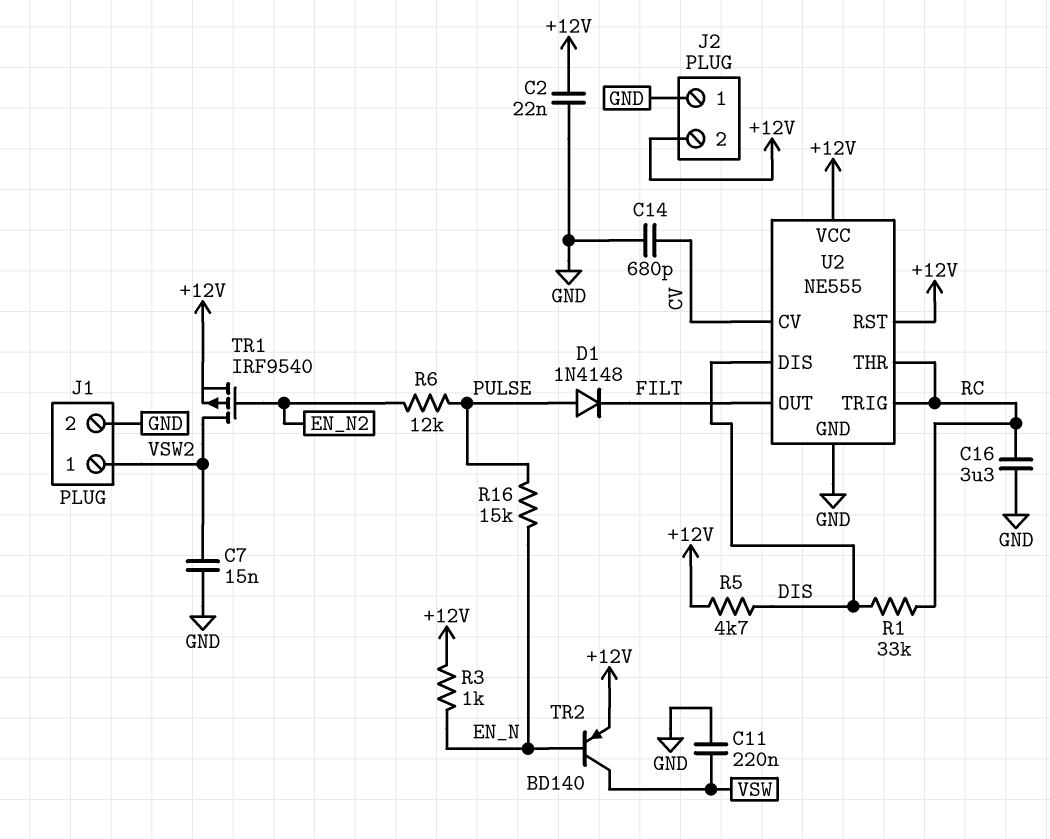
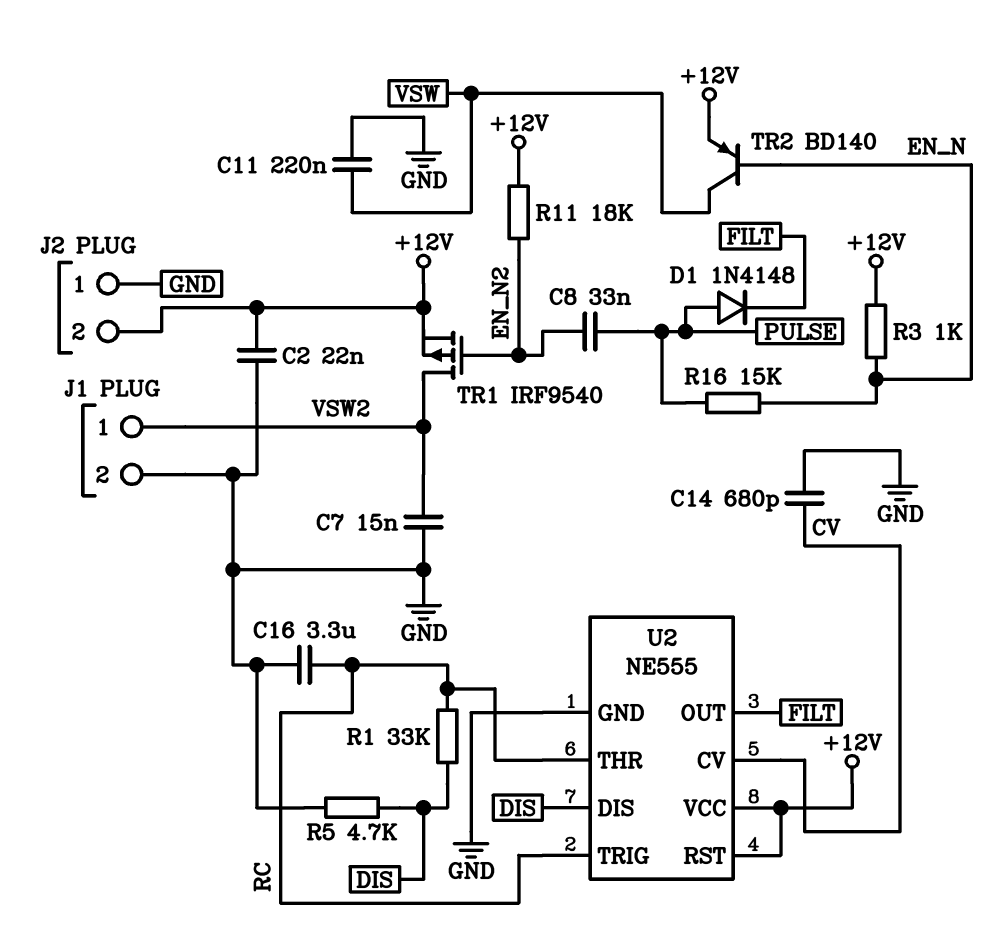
C8: none -> 33nF (EN_N2, PULSE)
R5: 4.7k (+12V, DIS) -> 4.7k (DIS, GND)
R6: 12k (EN_N2, PULSE) -> none
R11: none -> 18k (+12V, EN_N2)

